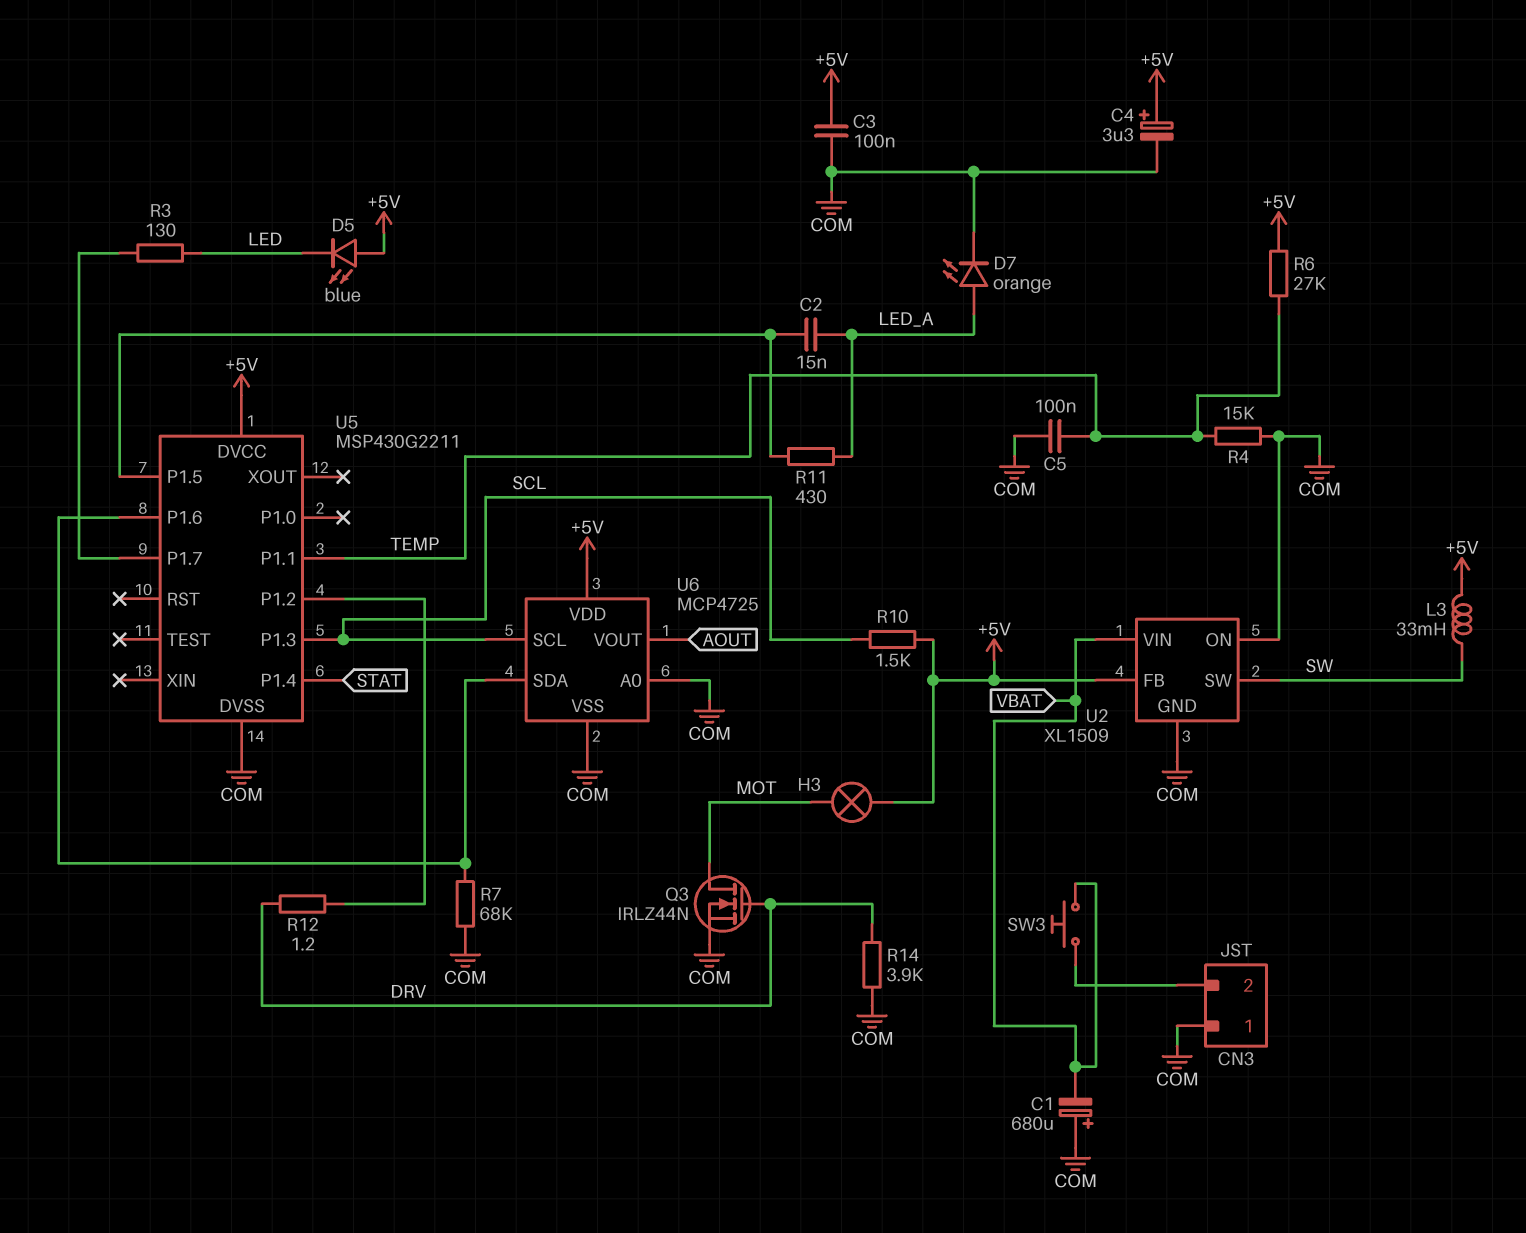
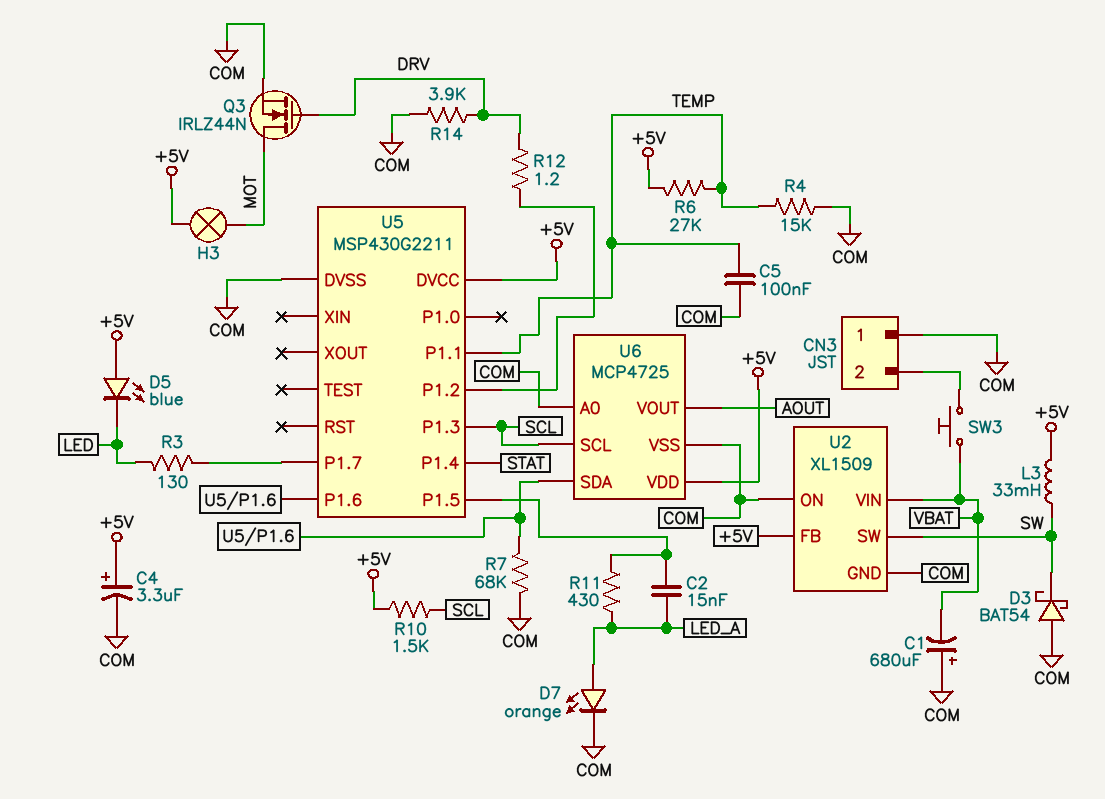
C3: 100nF (+5V, COM) -> none
D3: none -> schottky BAT54 (A COM, K SW)

